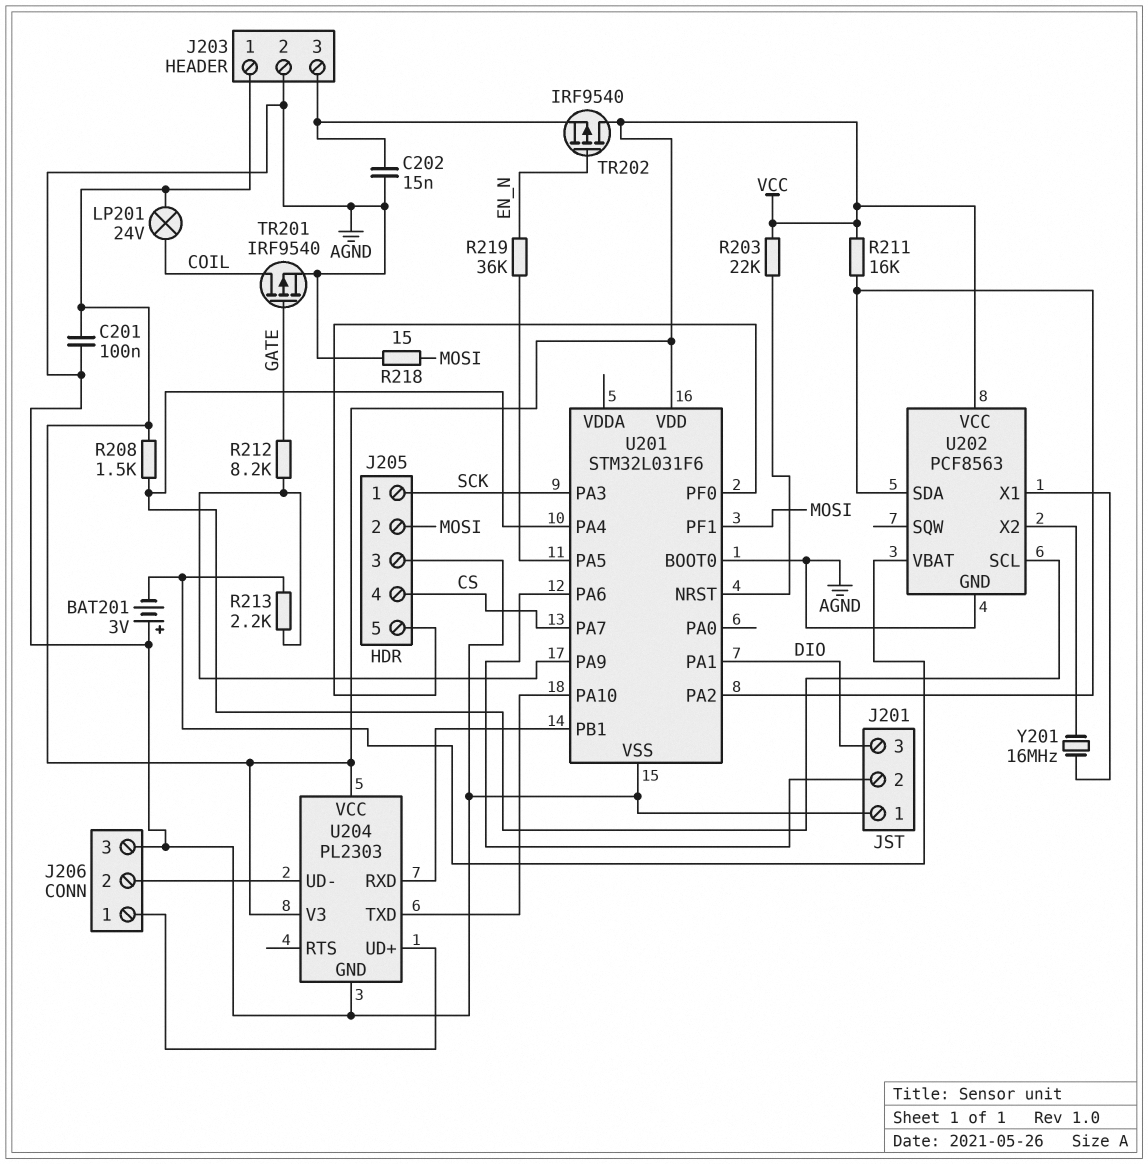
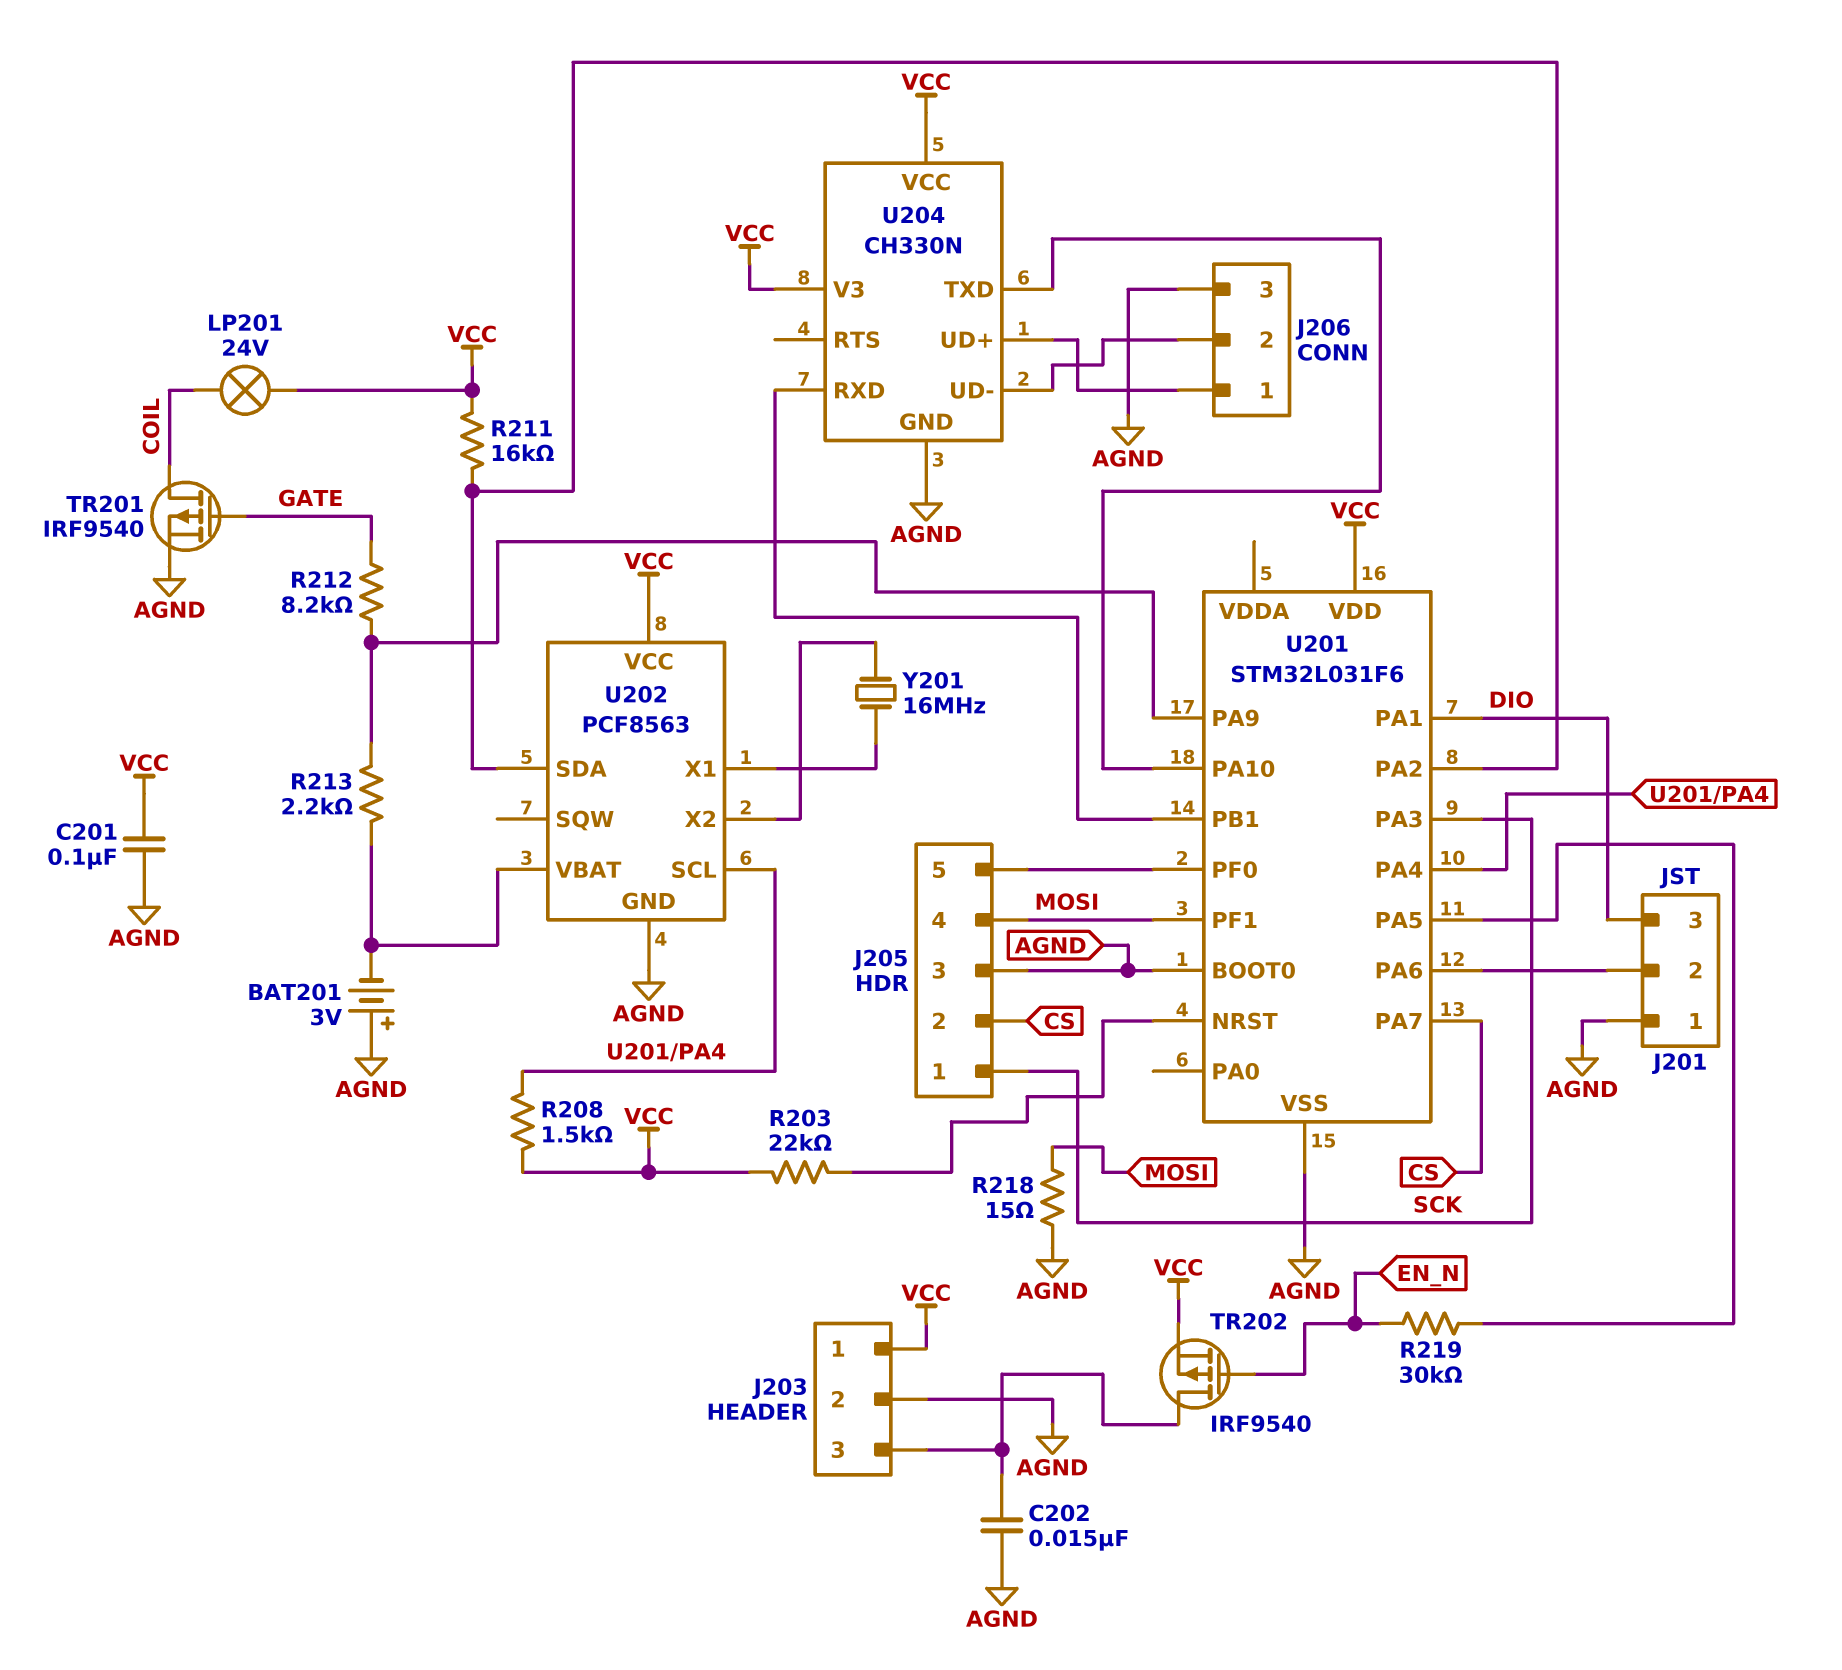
J205 pin 2: MOSI -> CS
J205 pin 4: CS -> MOSI
R219: 36k (EN_N, U201/PA5) -> 30k (EN_N, U201/PA5)
TR202: PMOS IRF9540 (G EN_N, D VCC, S J203/3) -> PMOS IRF9540 (G EN_N, D J203/3, S VCC)
U204: PL2303 -> CH330N

